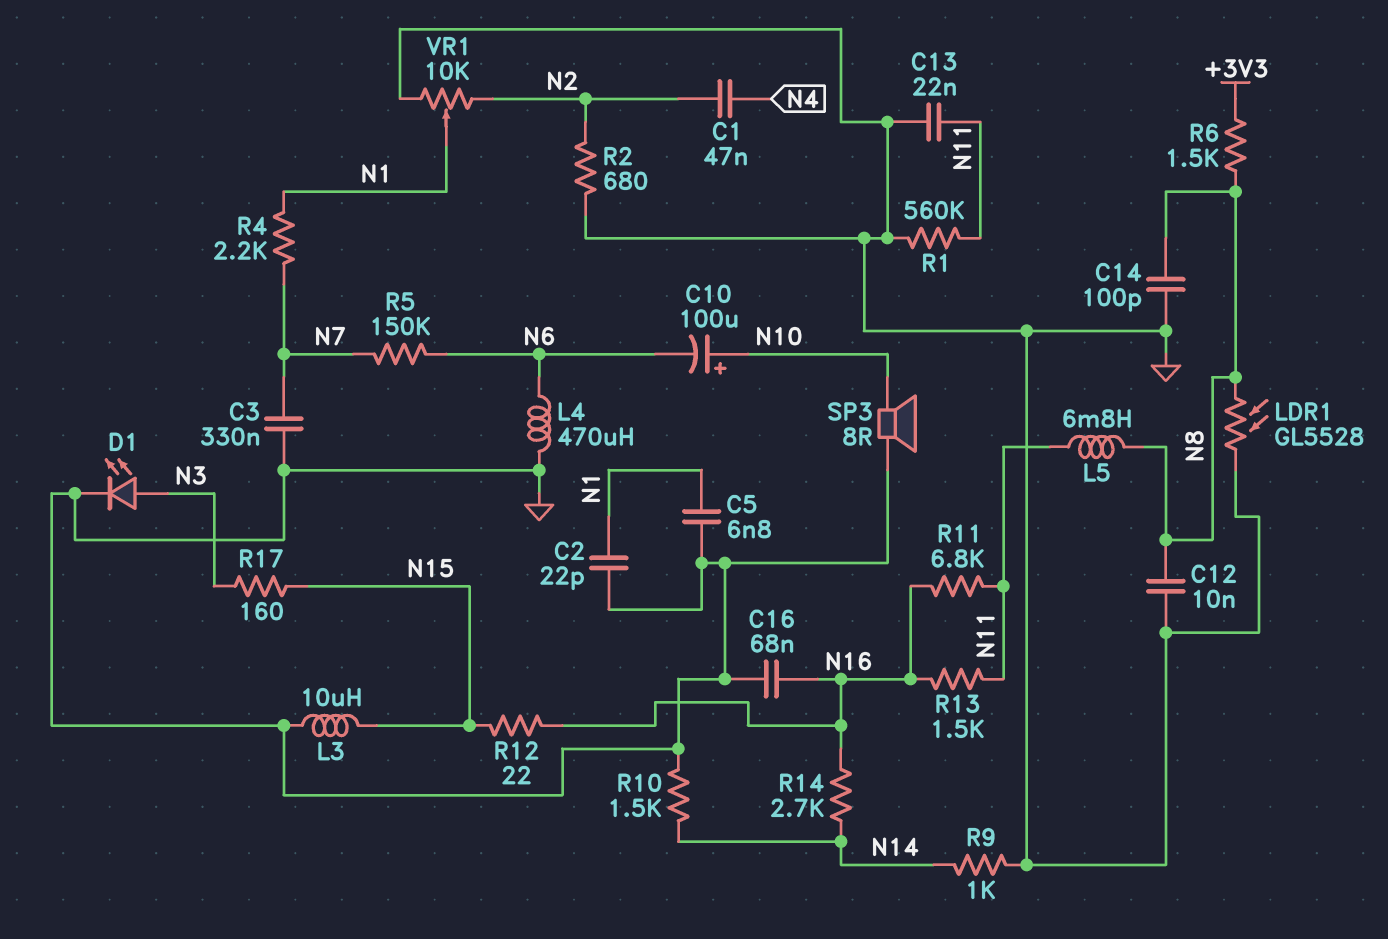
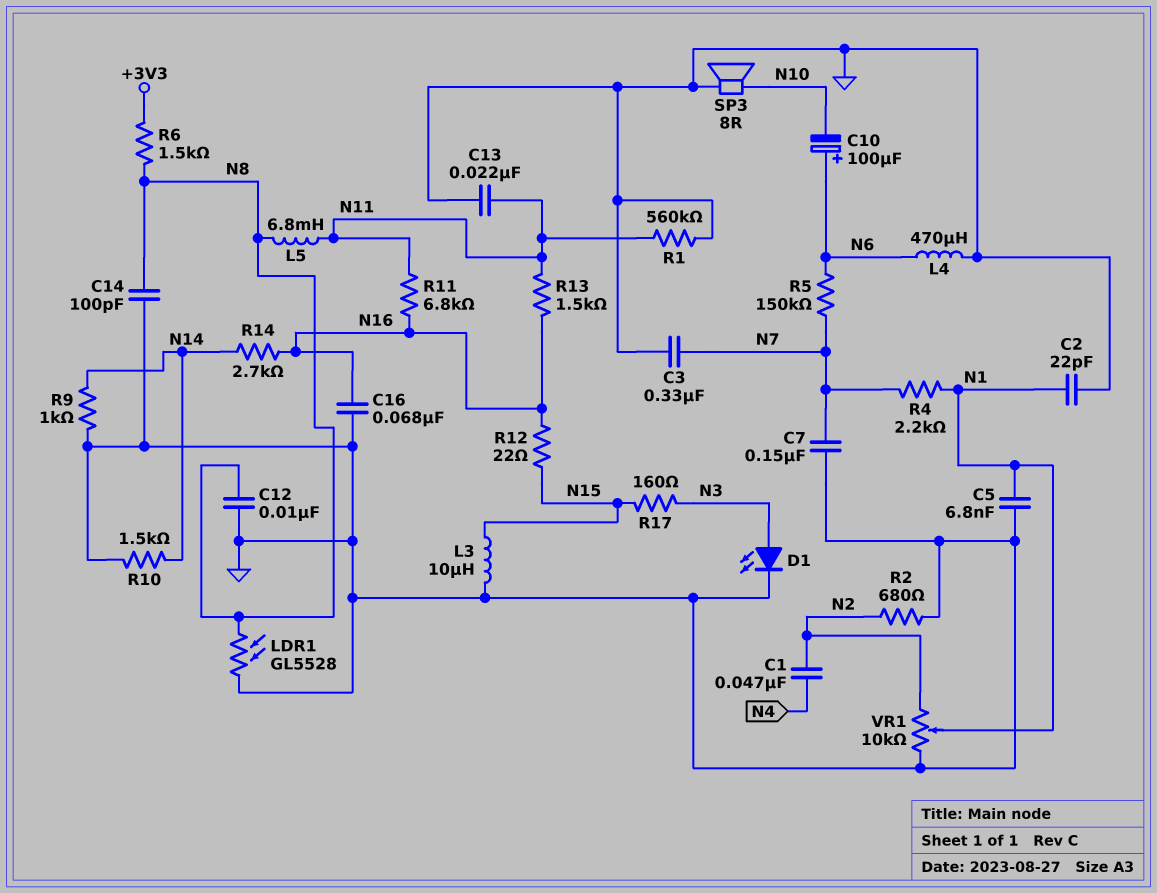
C7: none -> 150nF (GND, N7)
C10: 100uF (plus N10, minus N6) -> 100uF (plus N6, minus N10)

